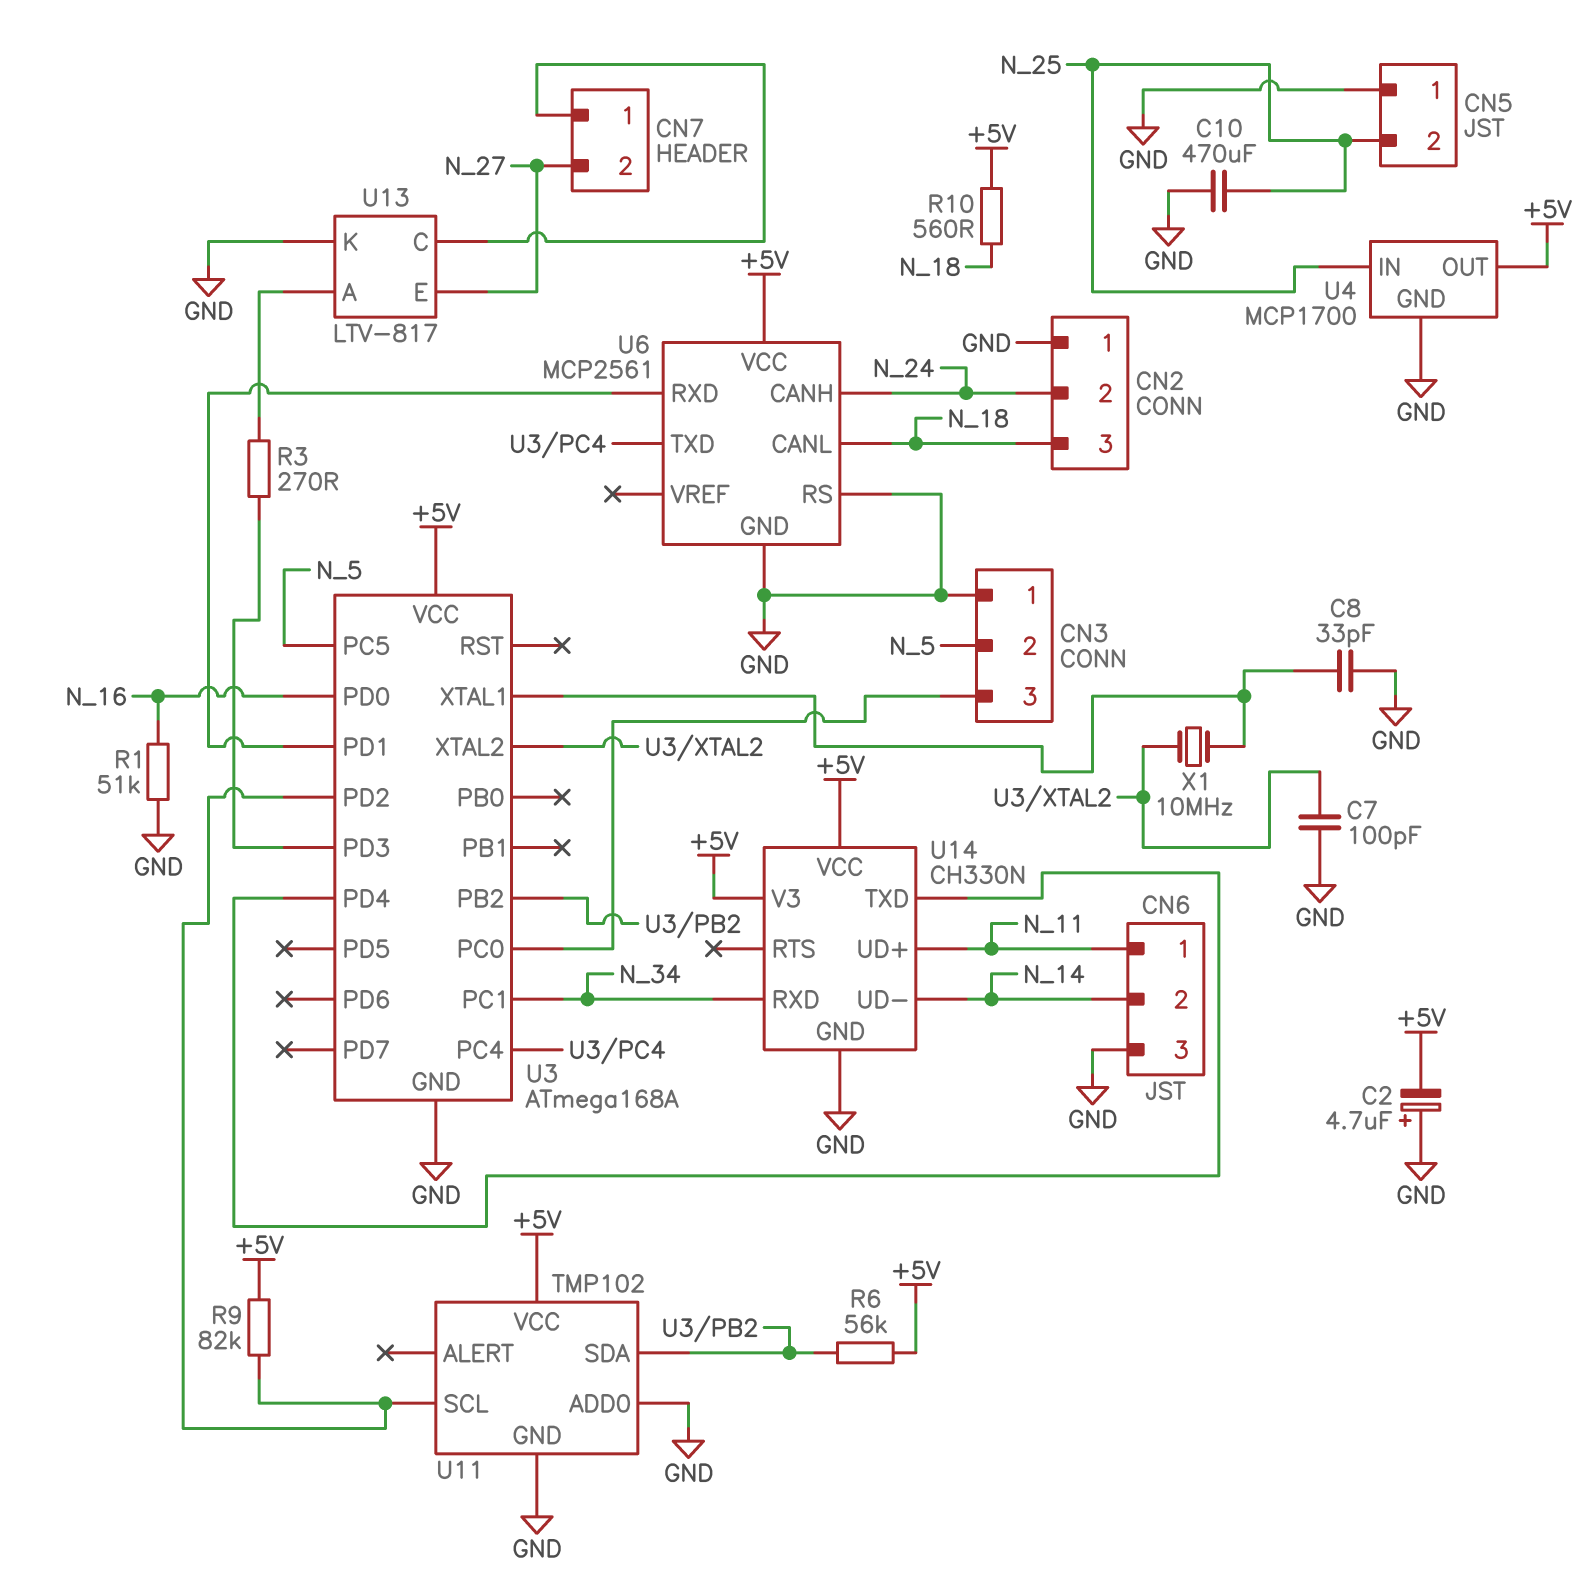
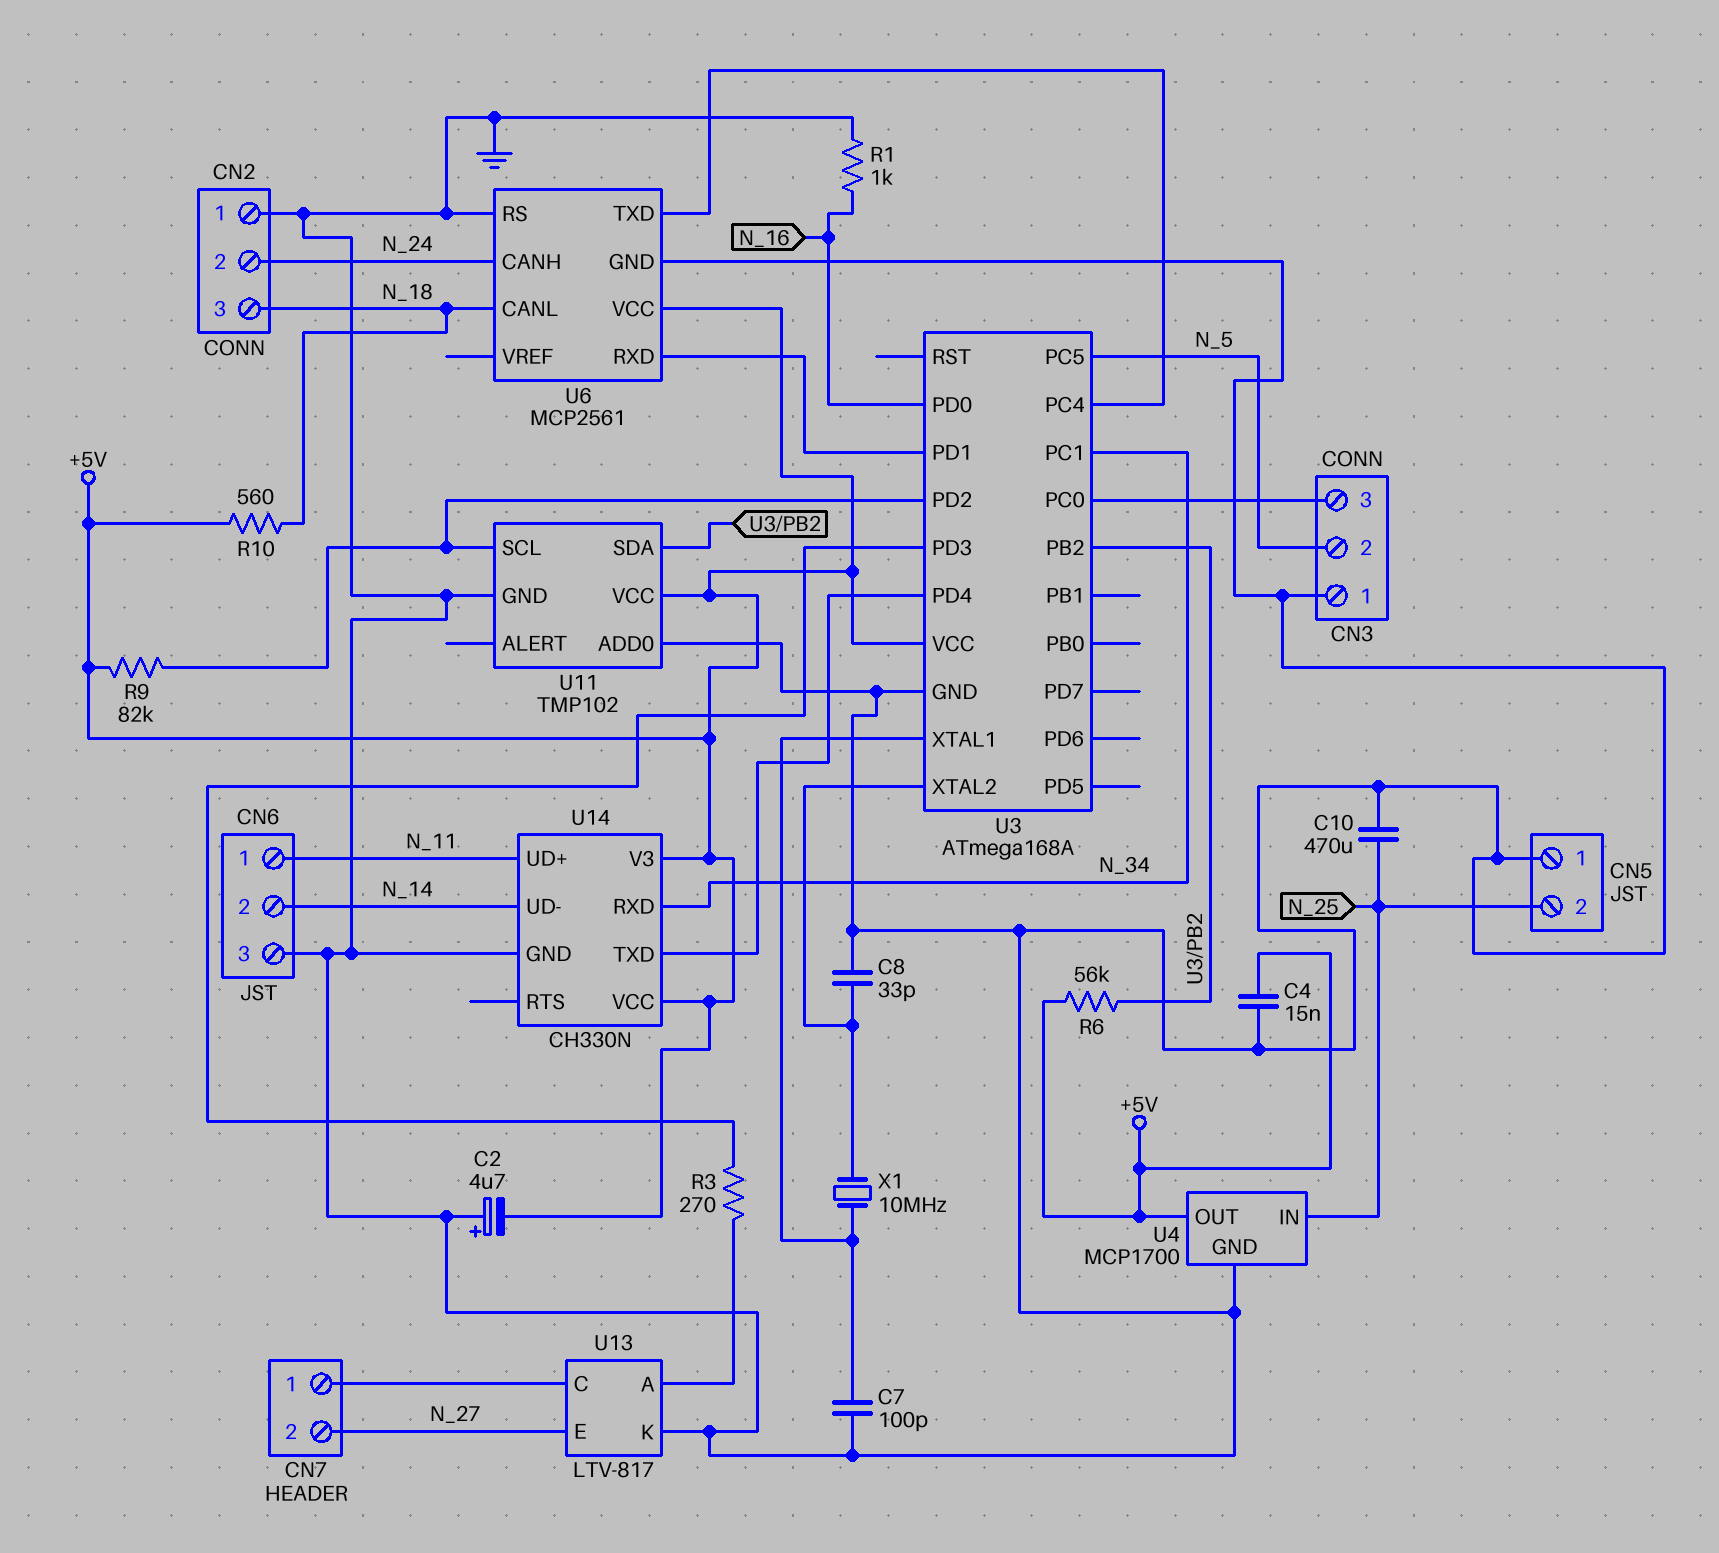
C4: none -> 15nF (+5V, GND)
C7: 100pF (GND, U3/XTAL2) -> 100pF (GND, U3/XTAL1)
C8: 33pF (GND, U3/XTAL1) -> 33pF (GND, U3/XTAL2)
R1: 51k (GND, N_16) -> 1k (GND, N_16)

